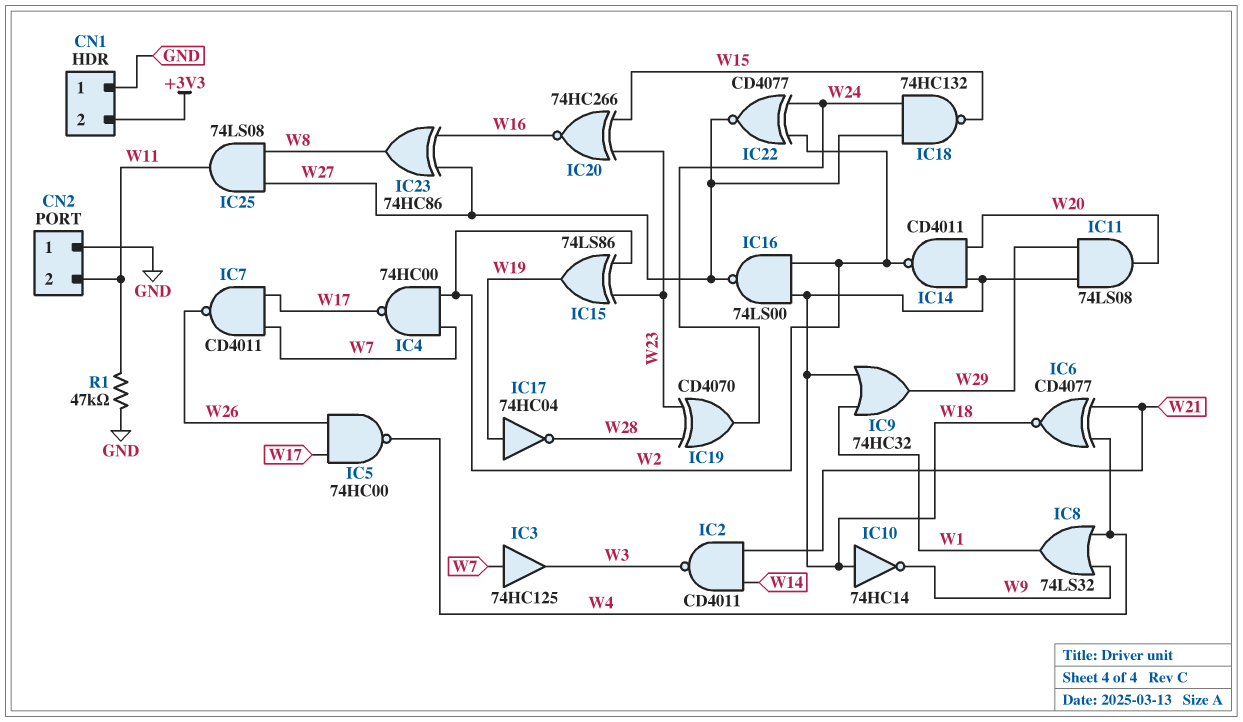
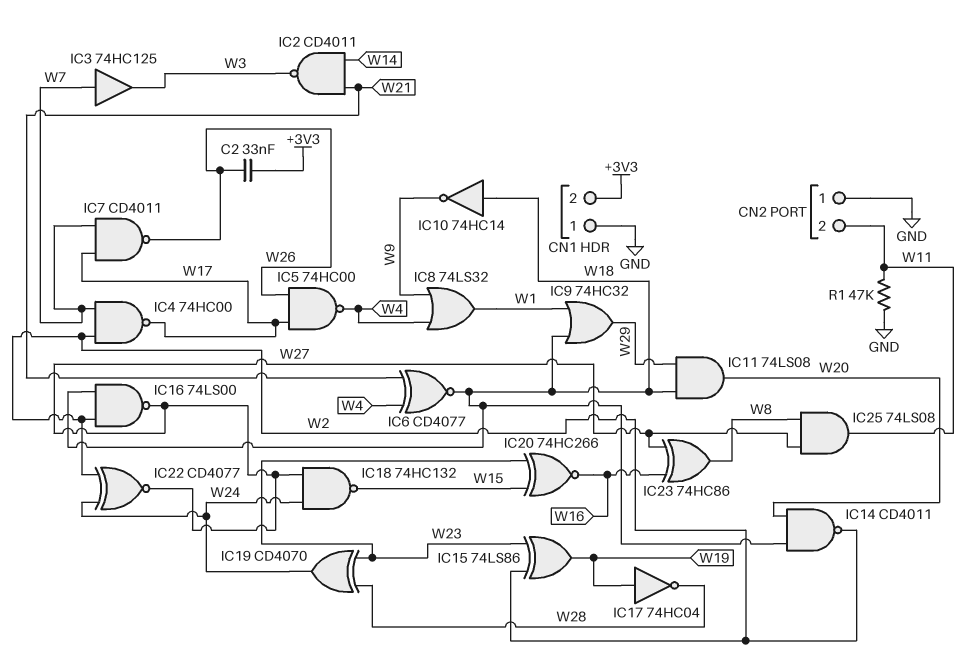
C2: none -> 33nF (+3V3, W26)

